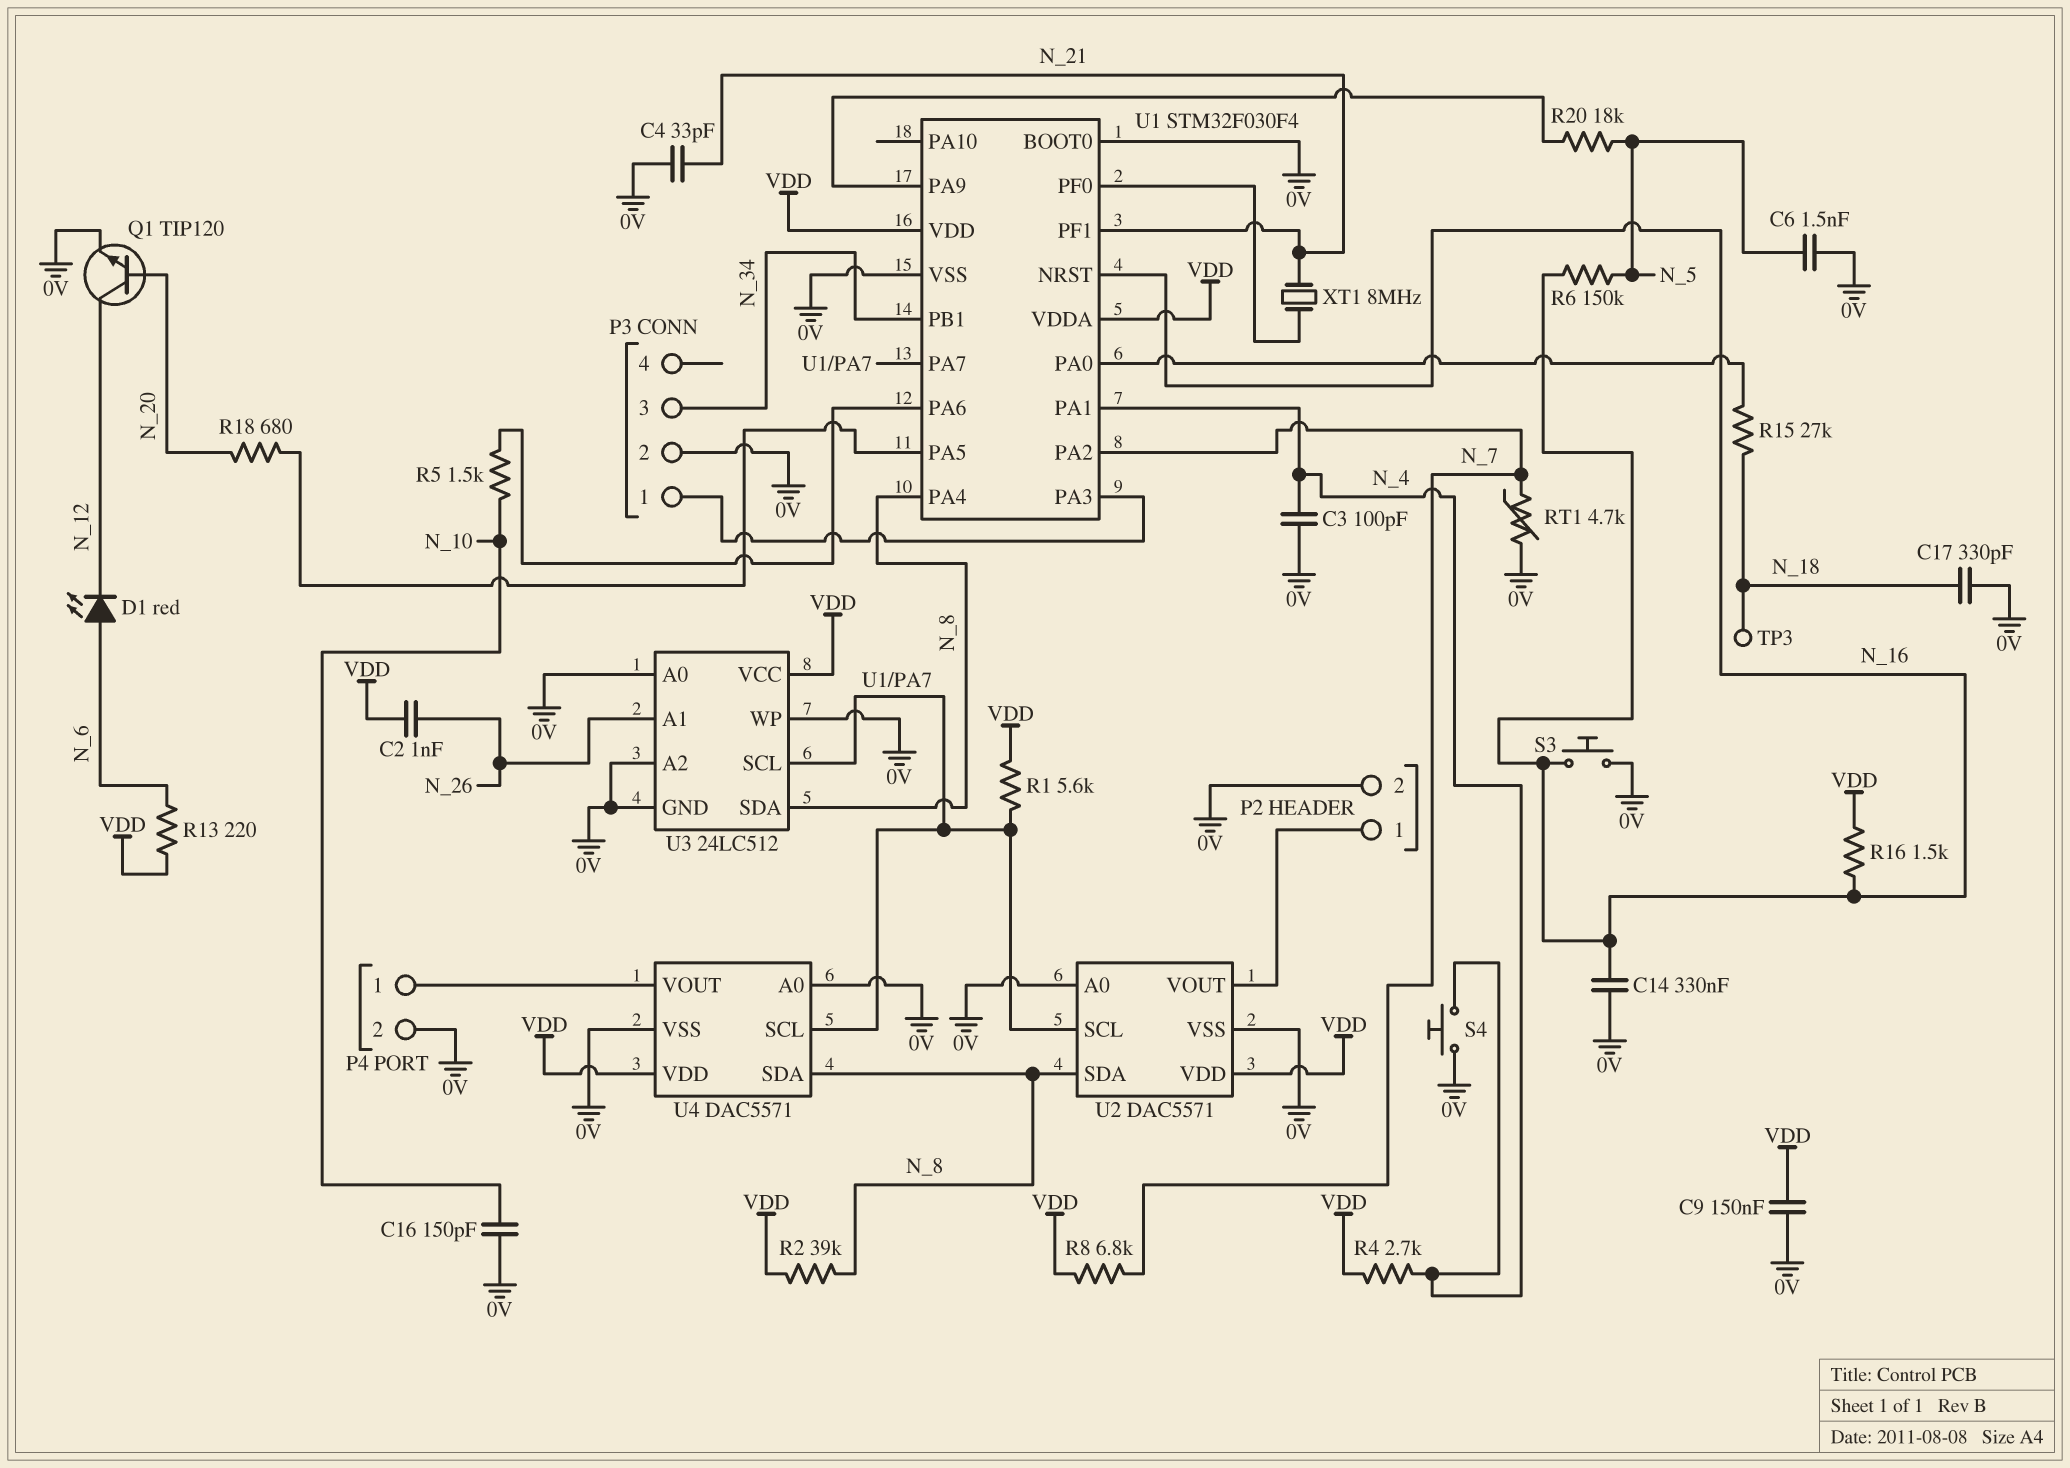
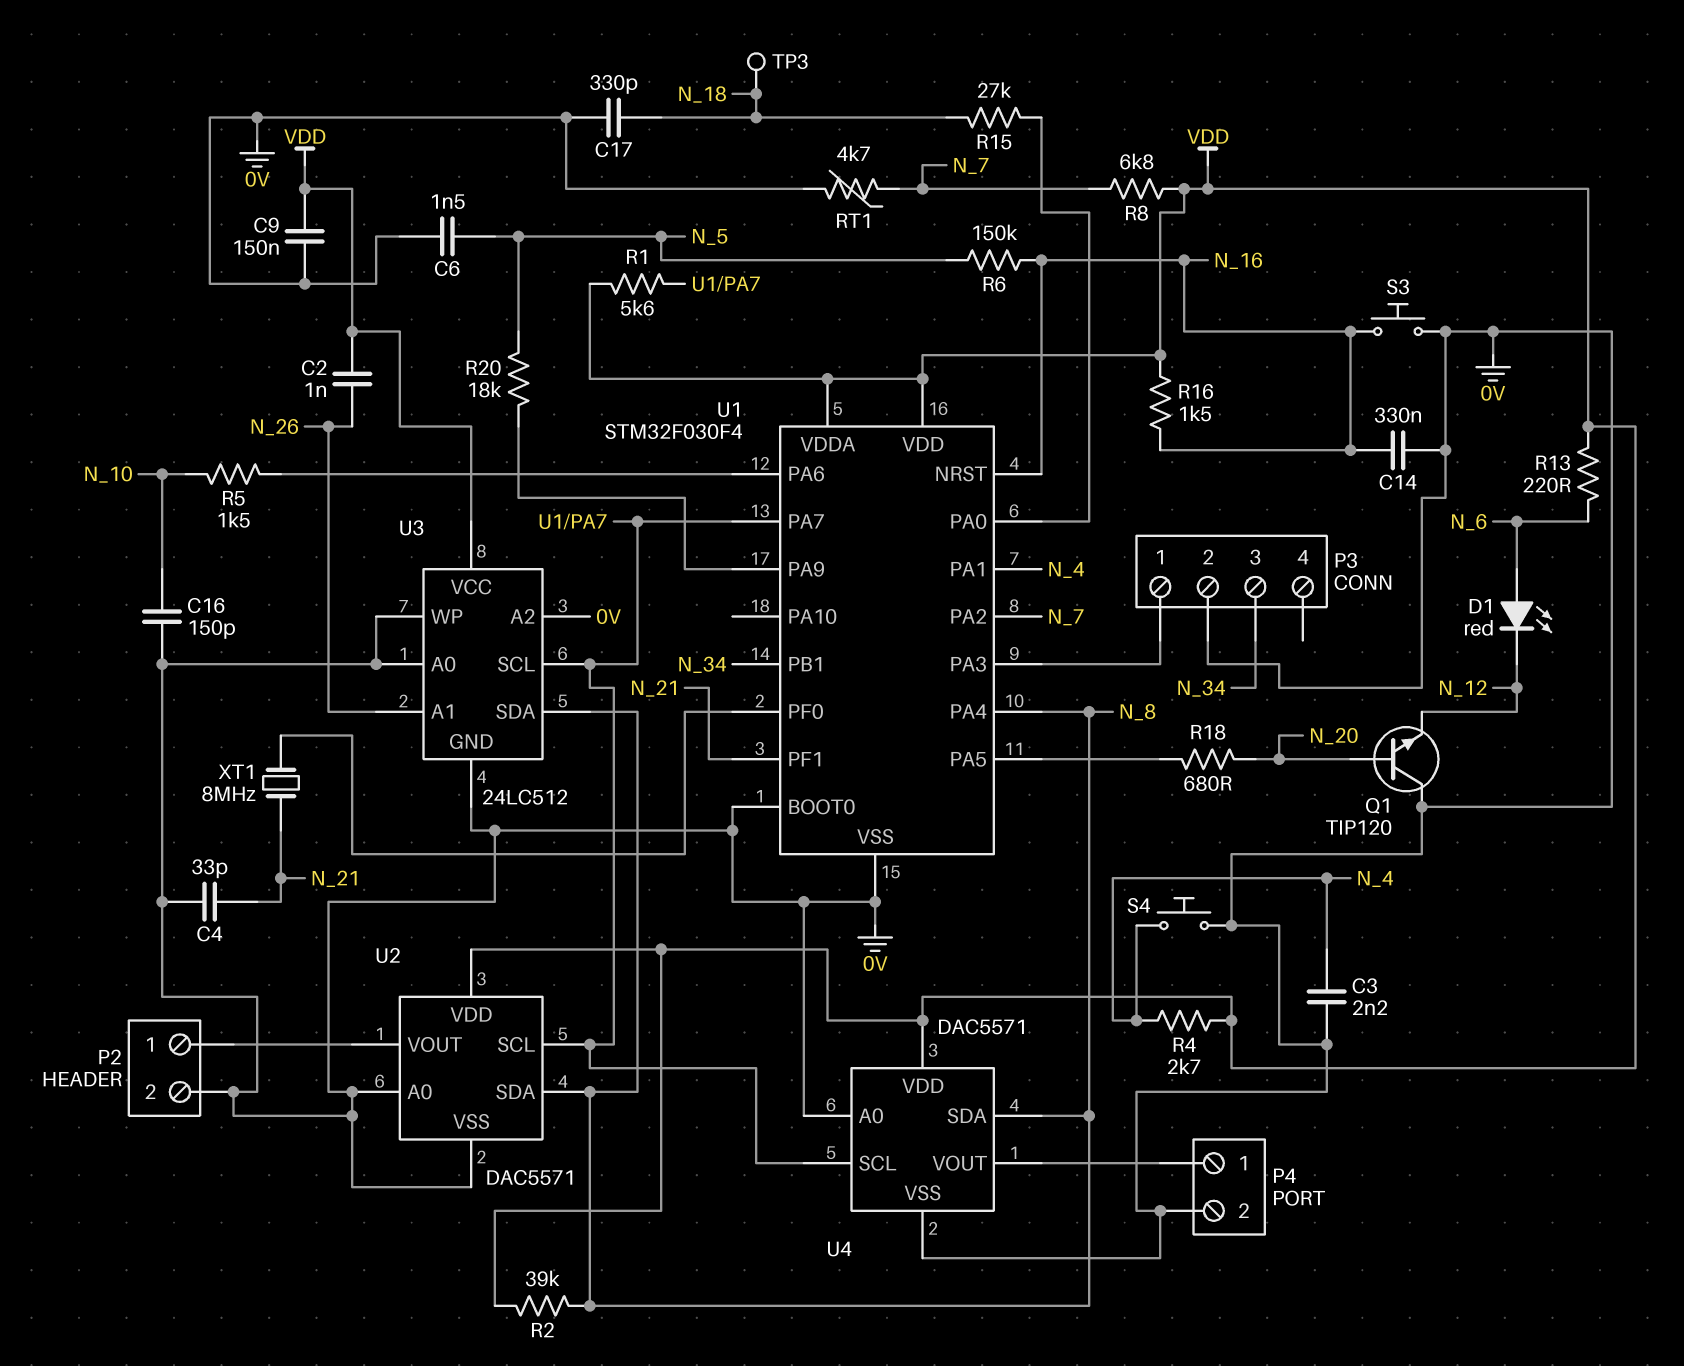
C3: 100pF (0V, N_4) -> 2.2nF (0V, N_4)
Q1: NPN TIP120 (B N_20, C N_12, E 0V) -> NPN TIP120 (B N_20, C 0V, E N_12)

